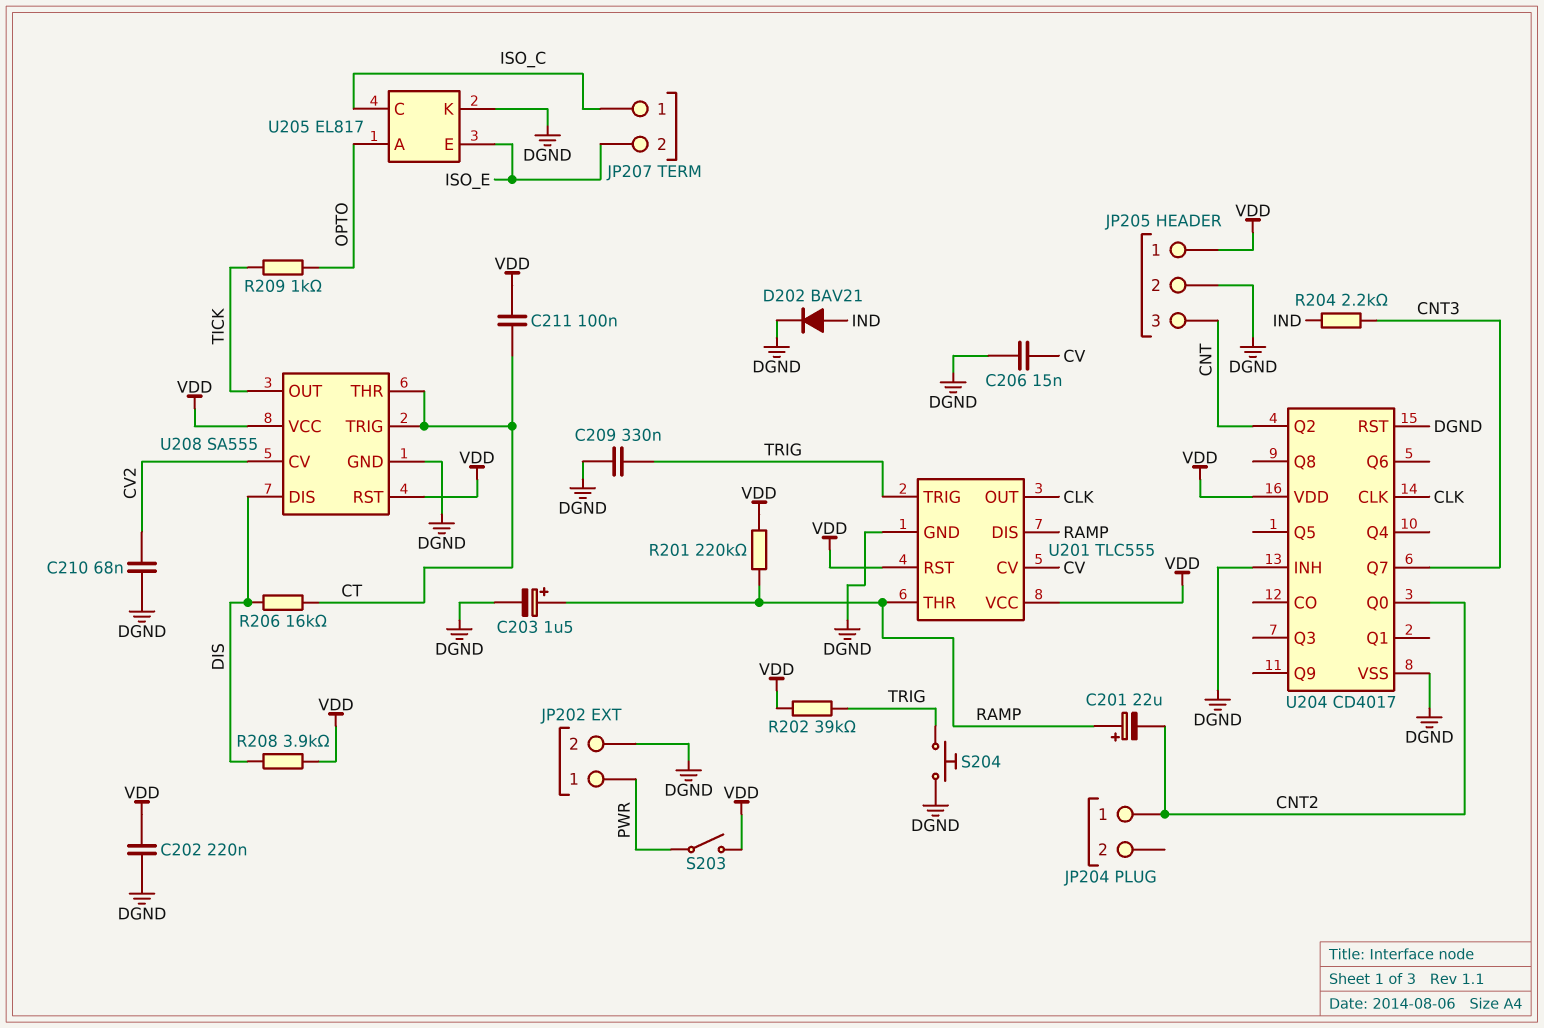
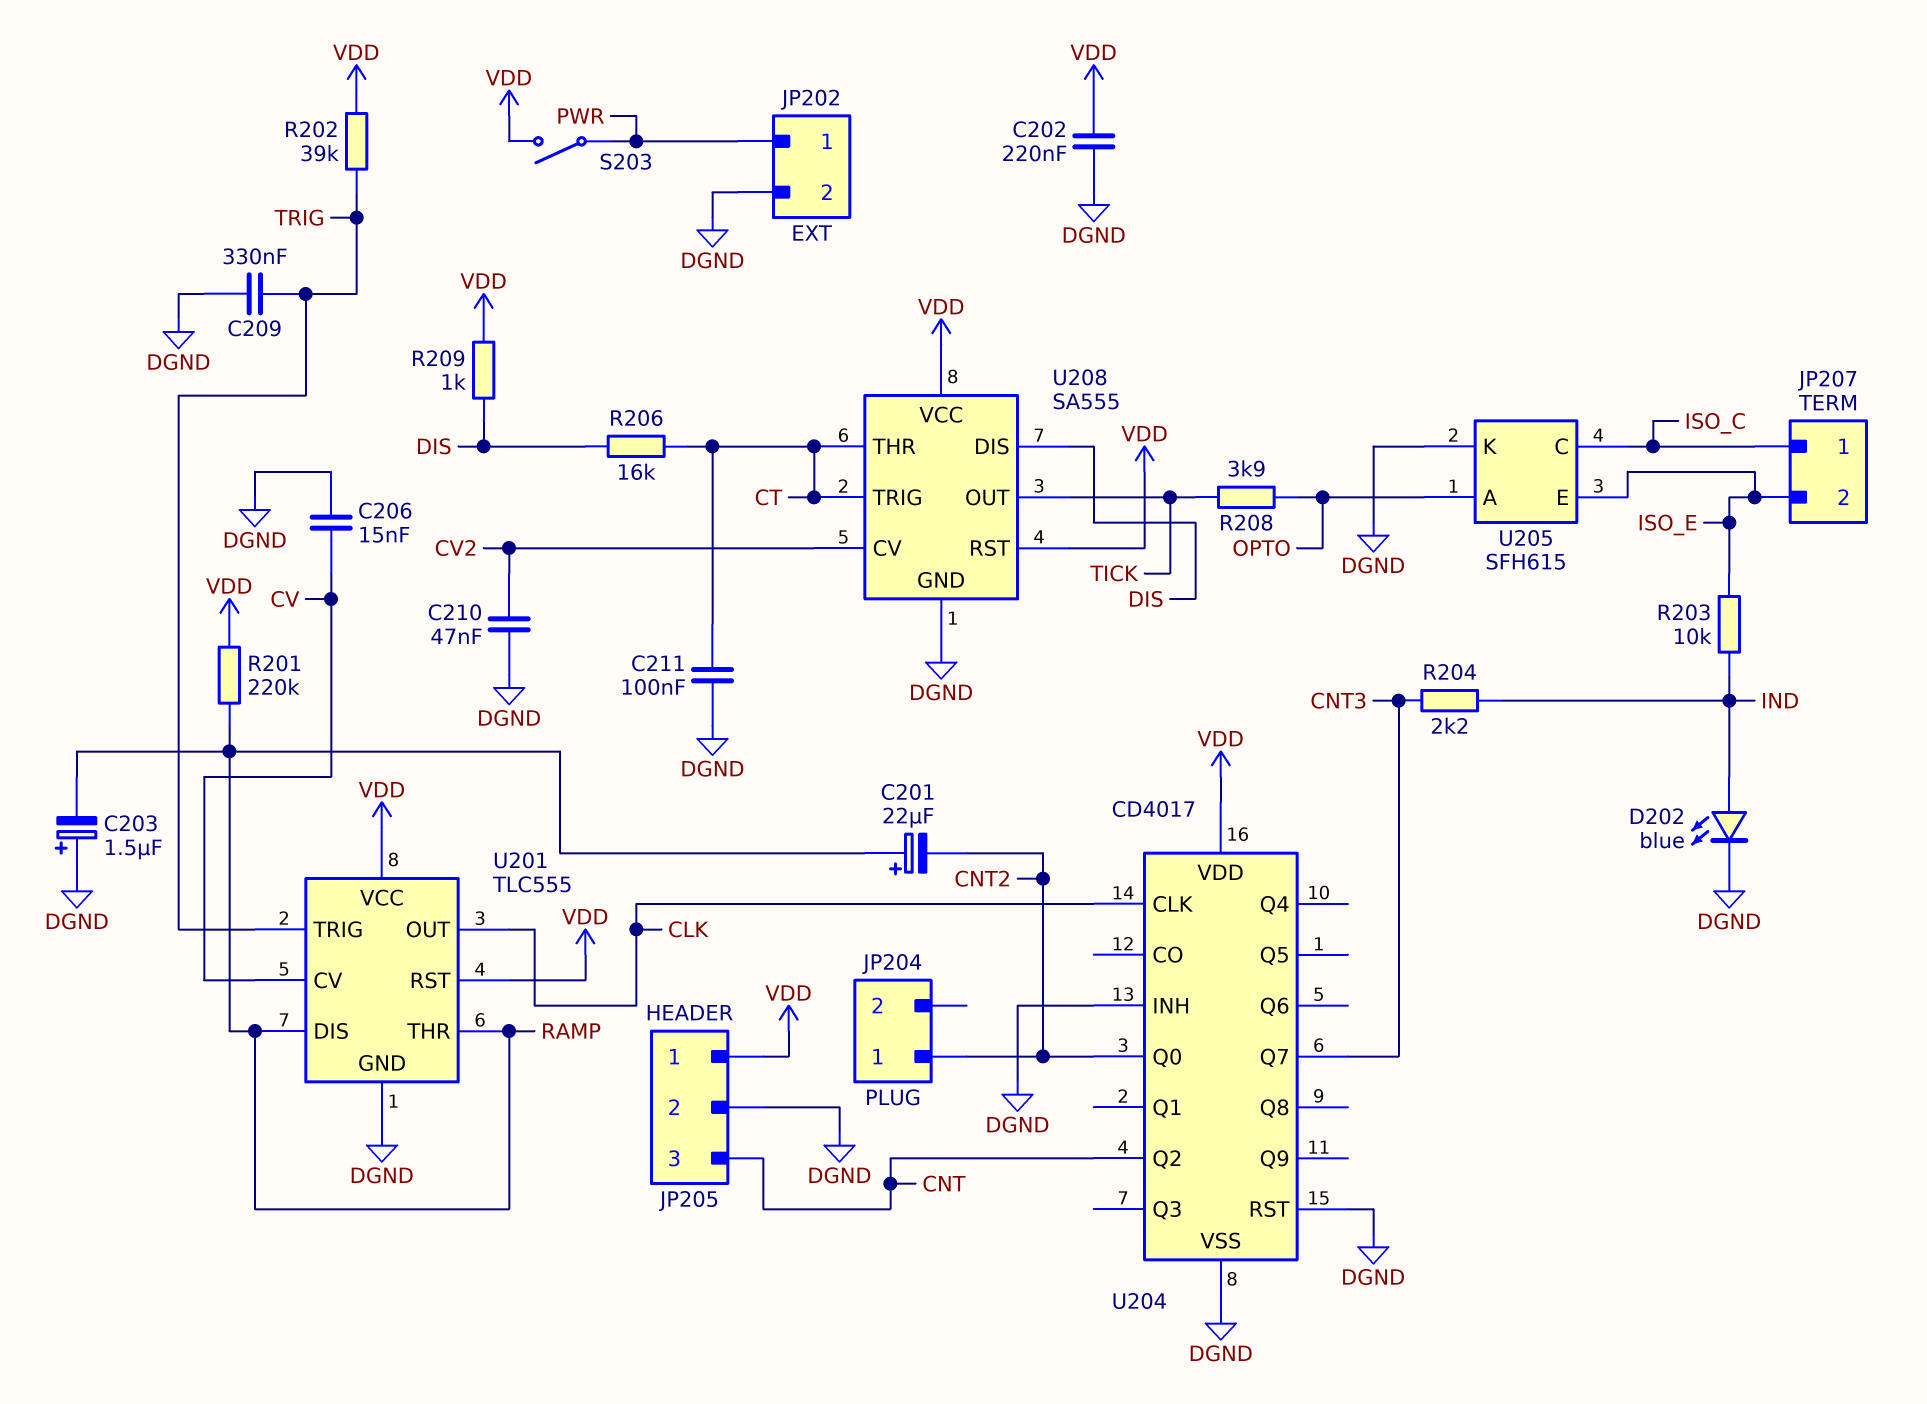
C203: 1.5uF (plus RAMP, minus DGND) -> 1.5uF (plus DGND, minus RAMP)
C210: 68nF (CV2, DGND) -> 47nF (CV2, DGND)
C211: 100nF (CT, VDD) -> 100nF (CT, DGND)
D202: diode BAV21 (A IND, K DGND) -> LED blue (A IND, K DGND)
R203: none -> 10k (IND, ISO_E)
R208: 3.9k (DIS, VDD) -> 3.9k (OPTO, TICK)
R209: 1k (OPTO, TICK) -> 1k (DIS, VDD)
S204: button (DGND, TRIG) -> none
U205: EL817 -> SFH615

